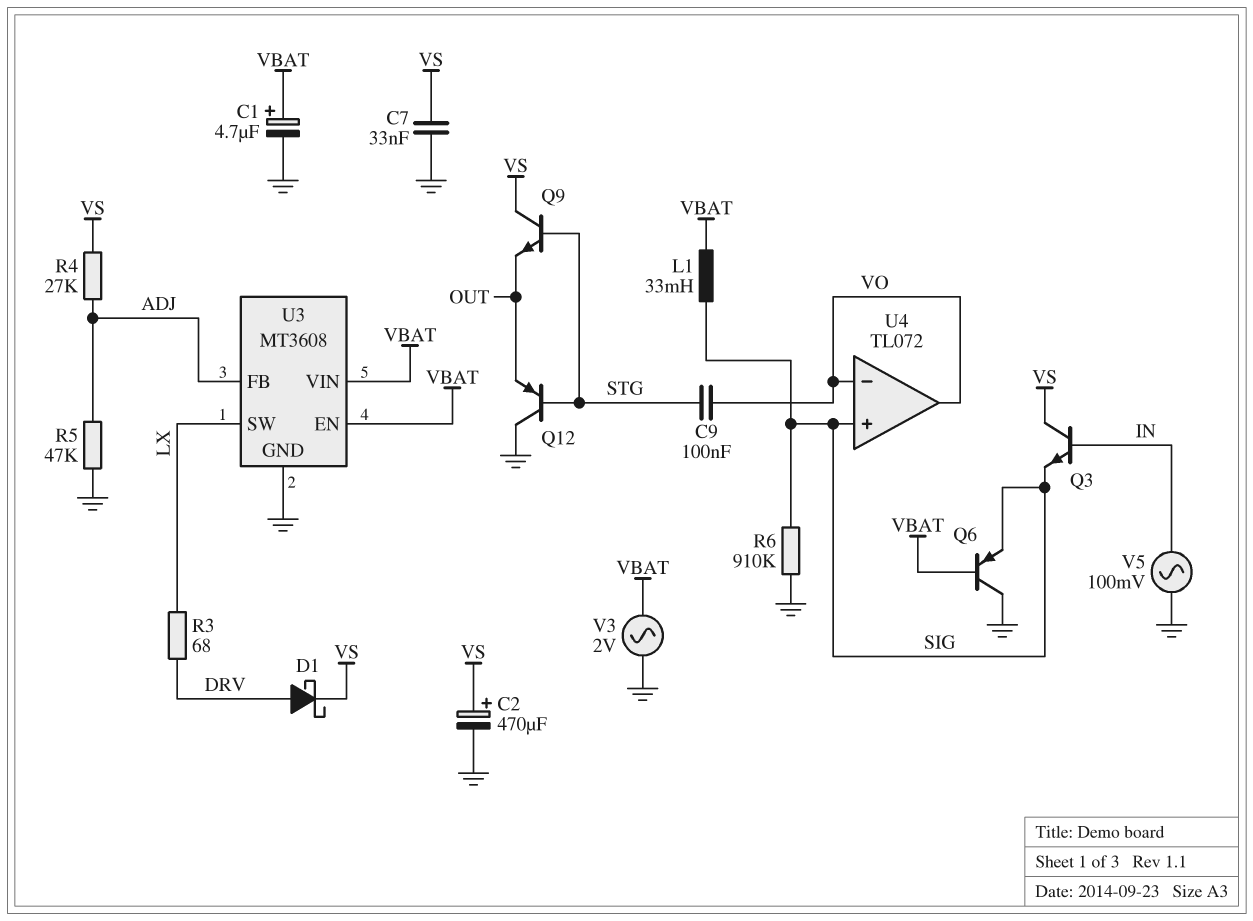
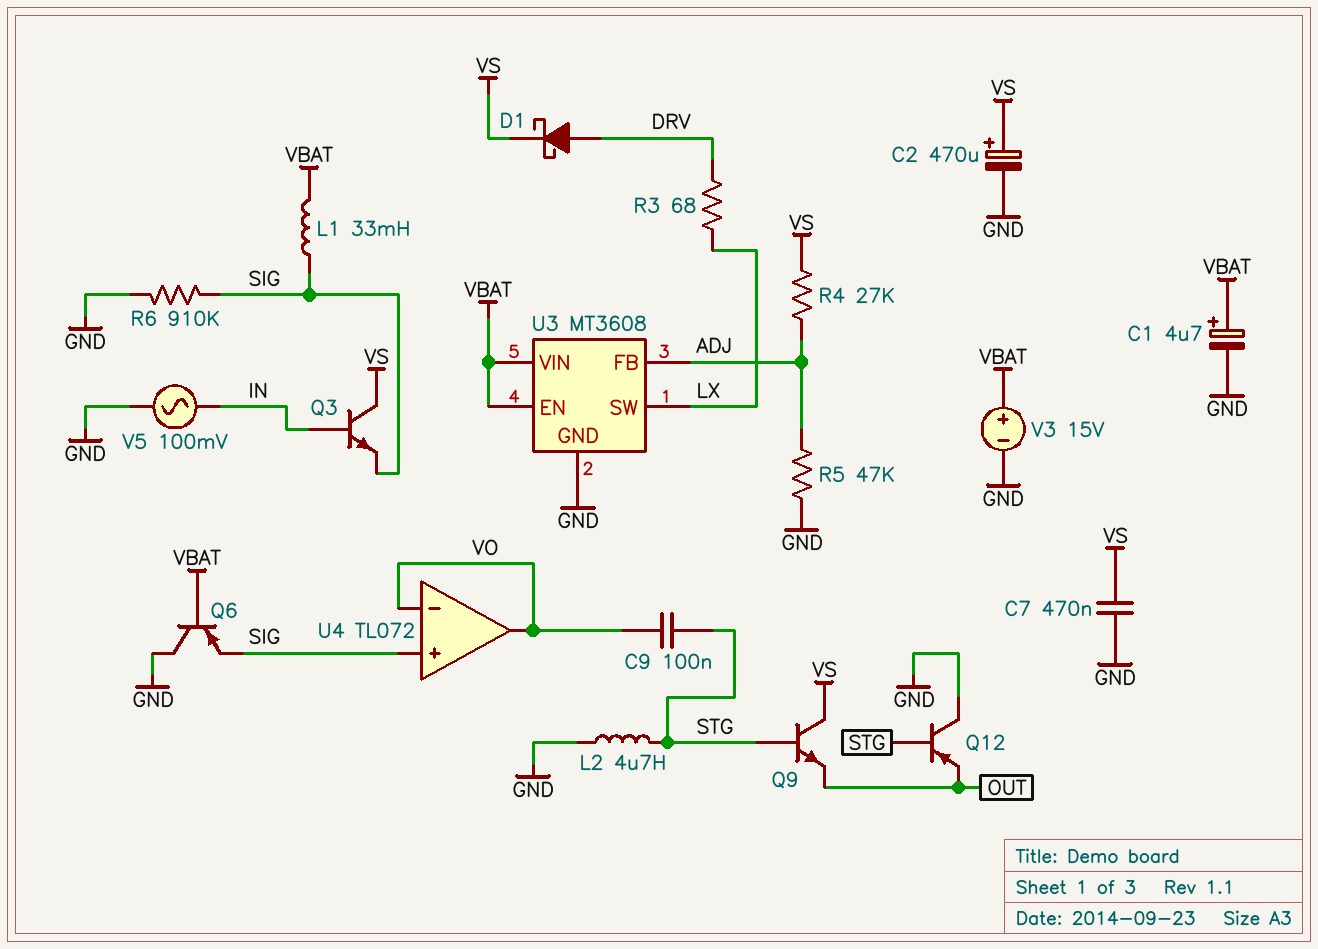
C7: 33nF (GND, VS) -> 470nF (GND, VS)
L2: none -> 4.7uH (GND, STG)
V3: AC 2V (GND, VBAT) -> 15V (plus VBAT, minus GND)

